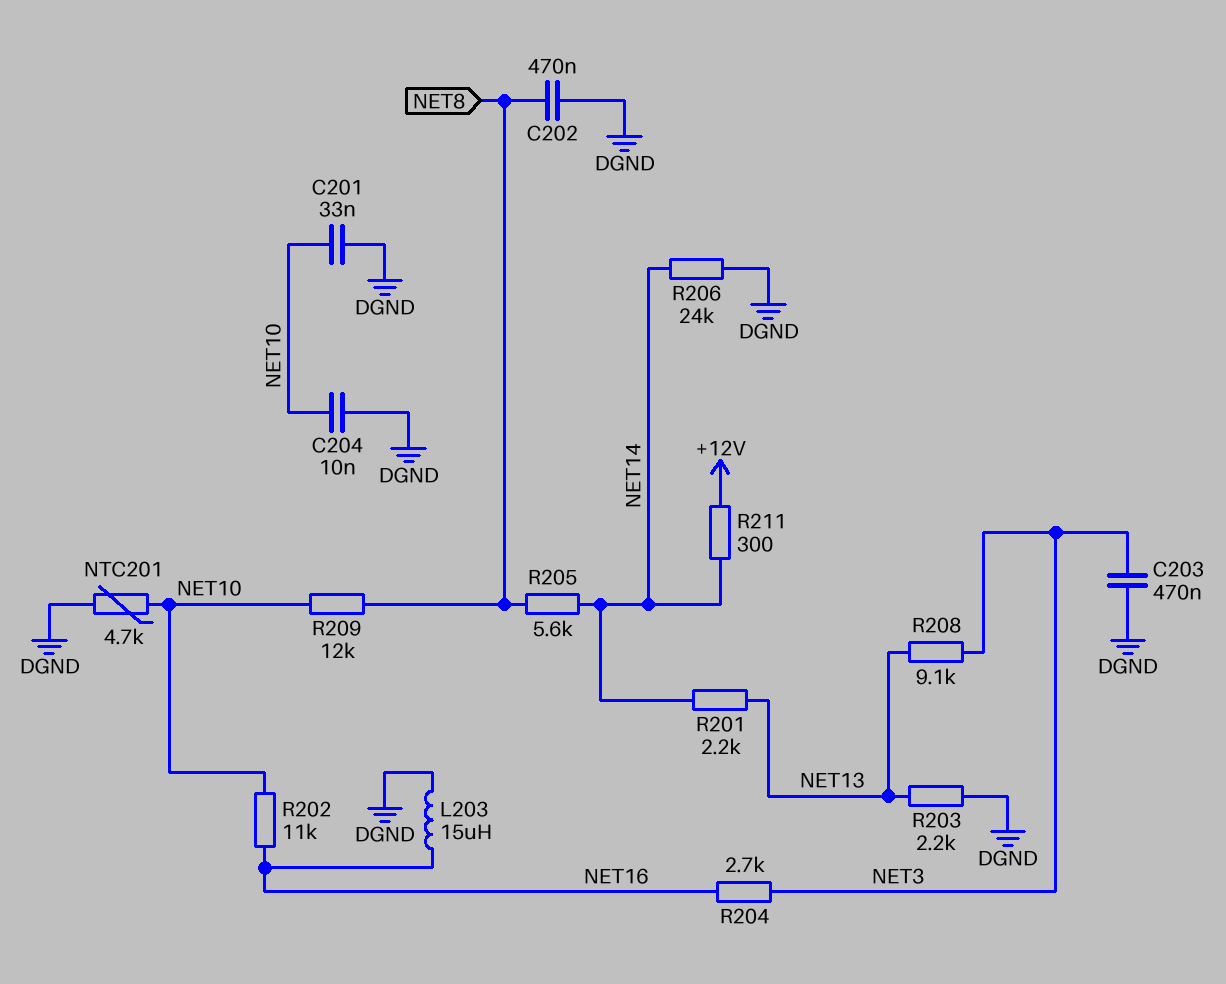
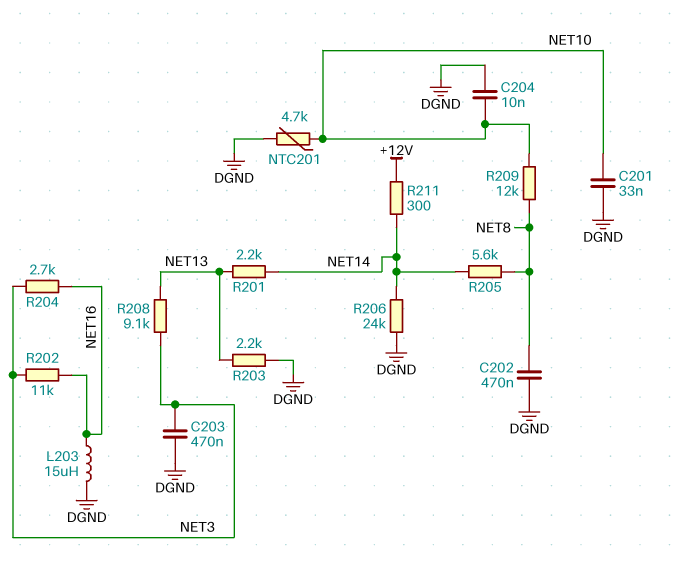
R202: 11k (NET10, NET16) -> 11k (NET3, NET16)

